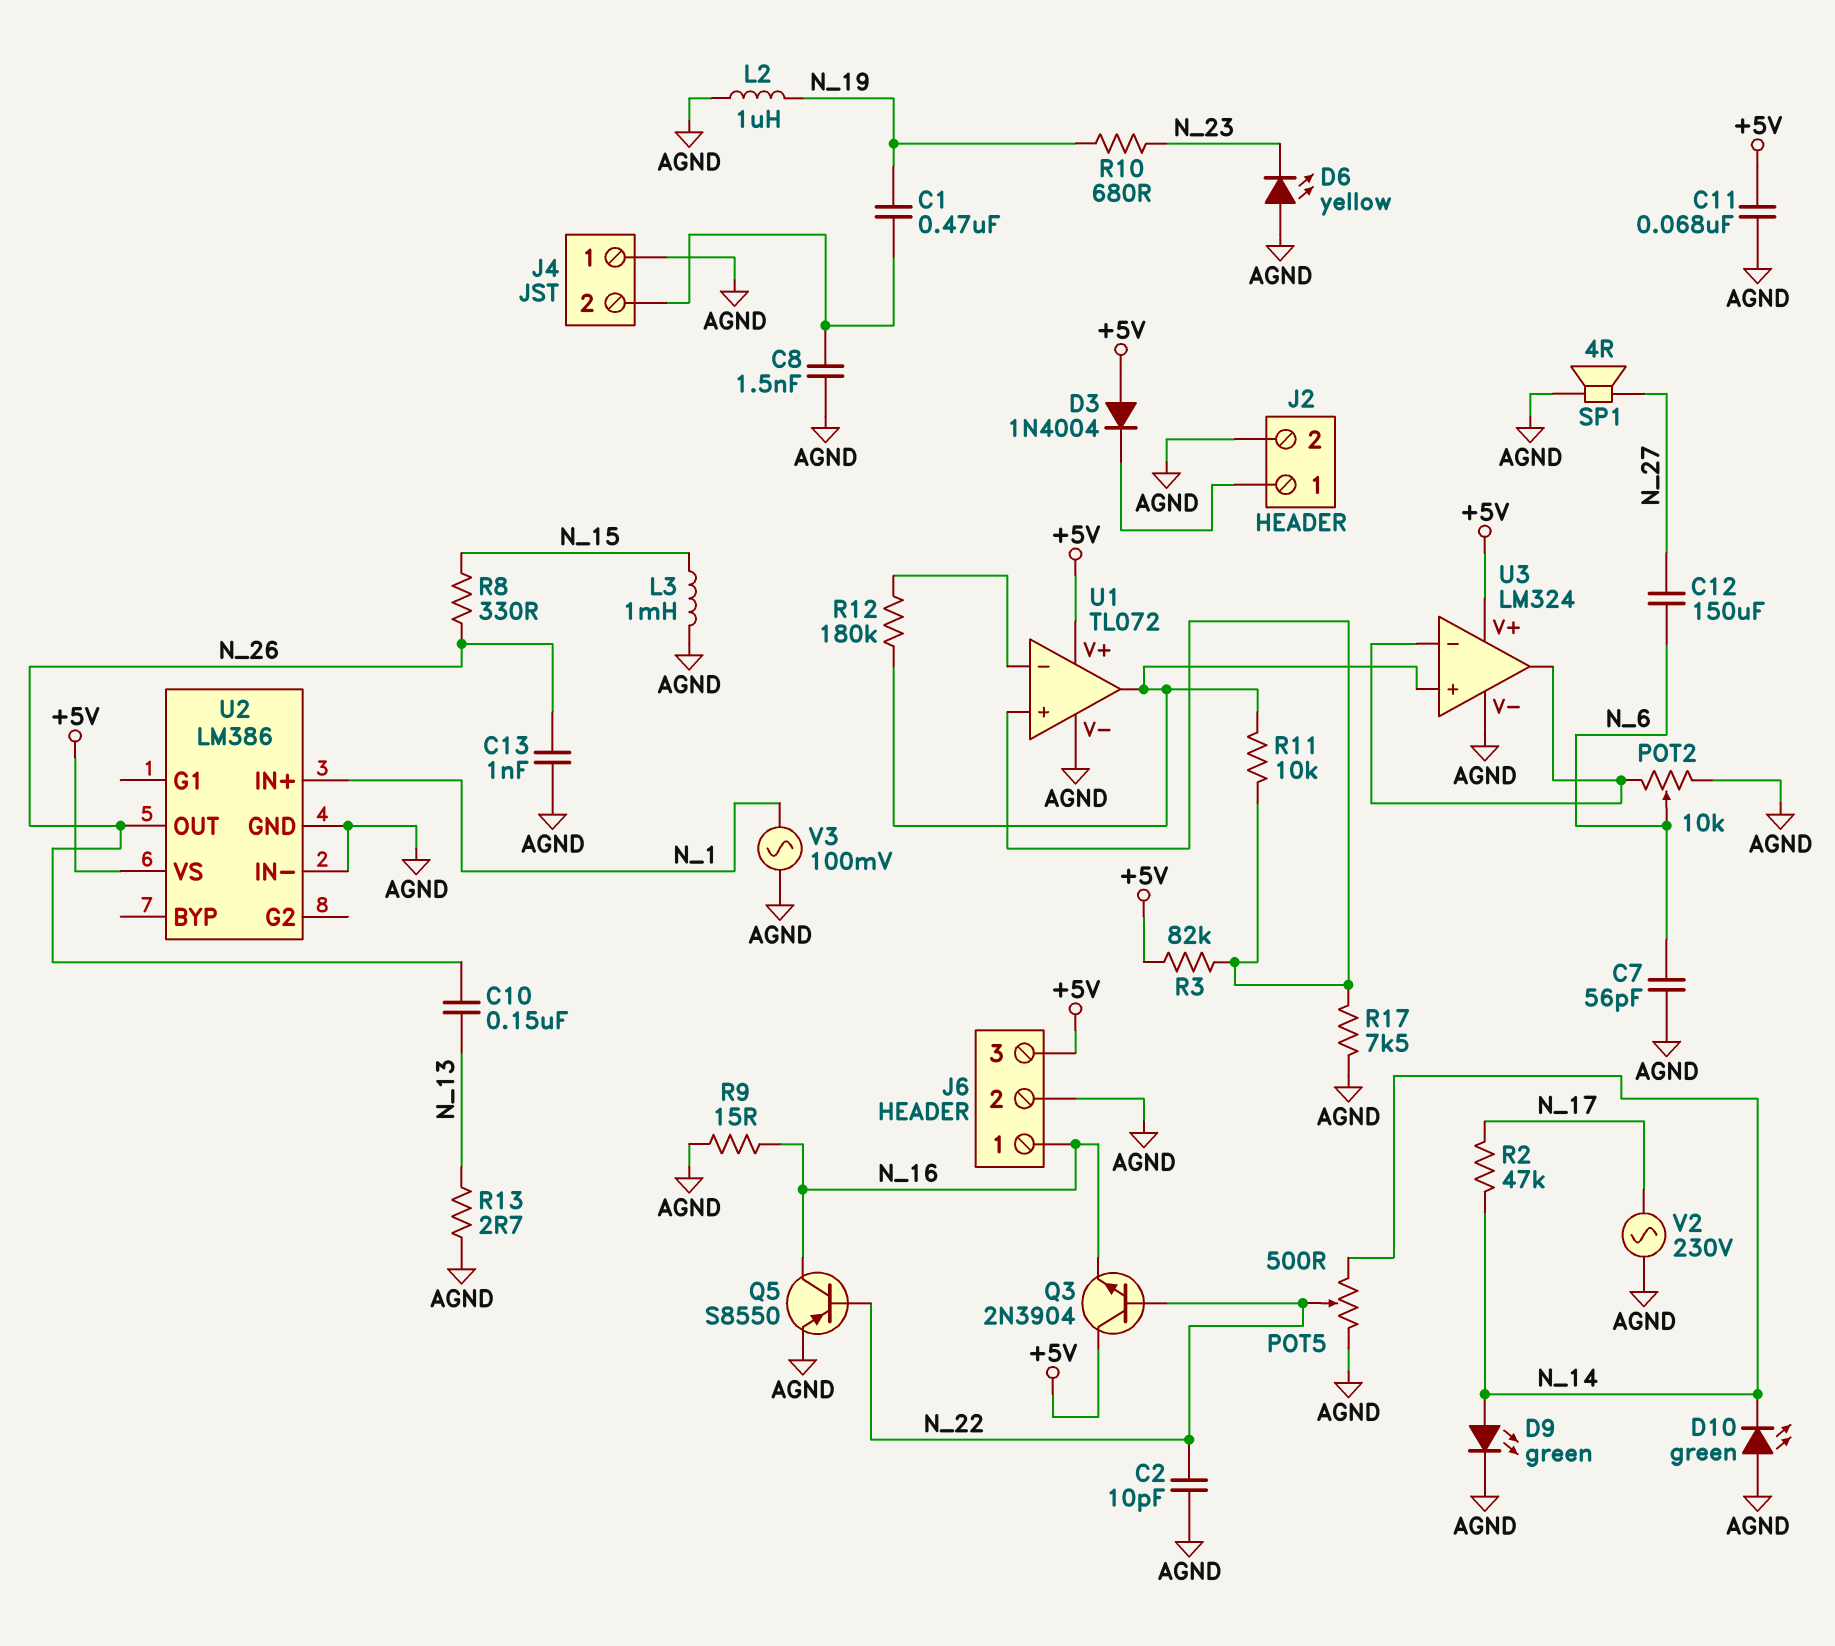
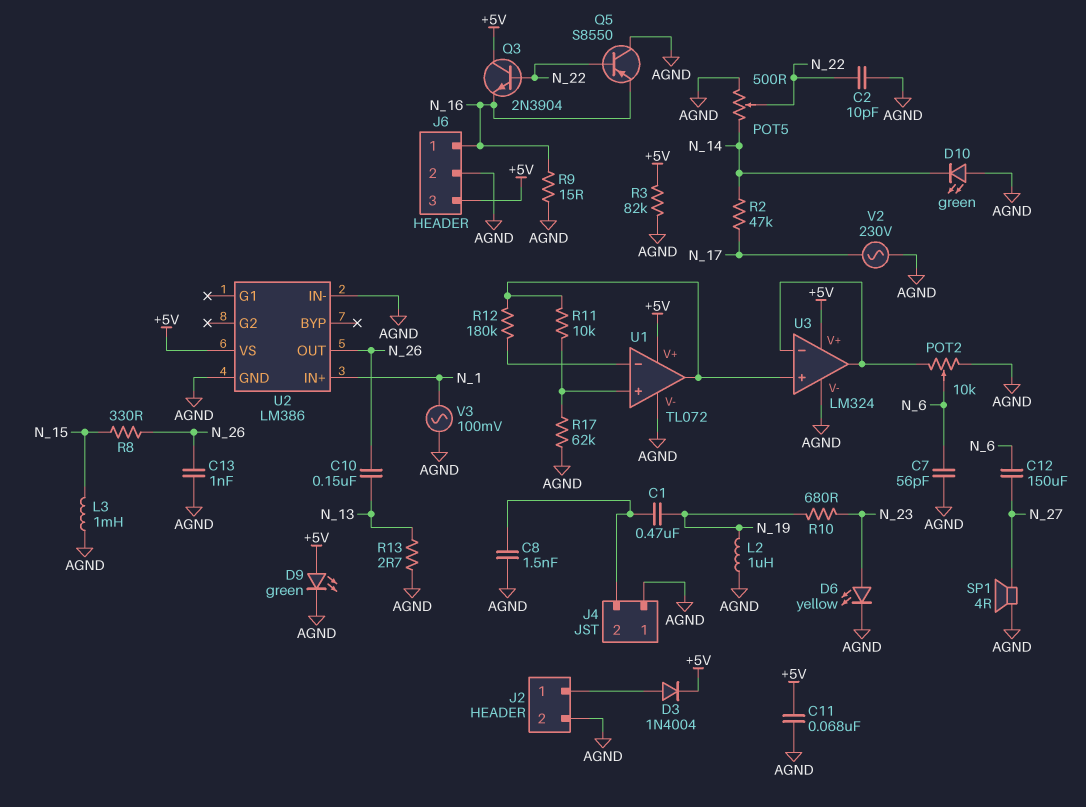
D3: diode 1N4004 (A +5V, K J2/1) -> diode 1N4004 (A J2/1, K +5V)
D6: LED yellow (A AGND, K N_23) -> LED yellow (A N_23, K AGND)
D9: LED green (A N_14, K AGND) -> LED green (A +5V, K AGND)
Q5: PNP S8550 (B N_22, C N_16, E AGND) -> PNP S8550 (B N_22, C AGND, E N_16)
R3: 82k (+5V, U1/in+) -> 82k (+5V, AGND)
R17: 7.5k (AGND, U1/in+) -> 62k (AGND, U1/in+)

